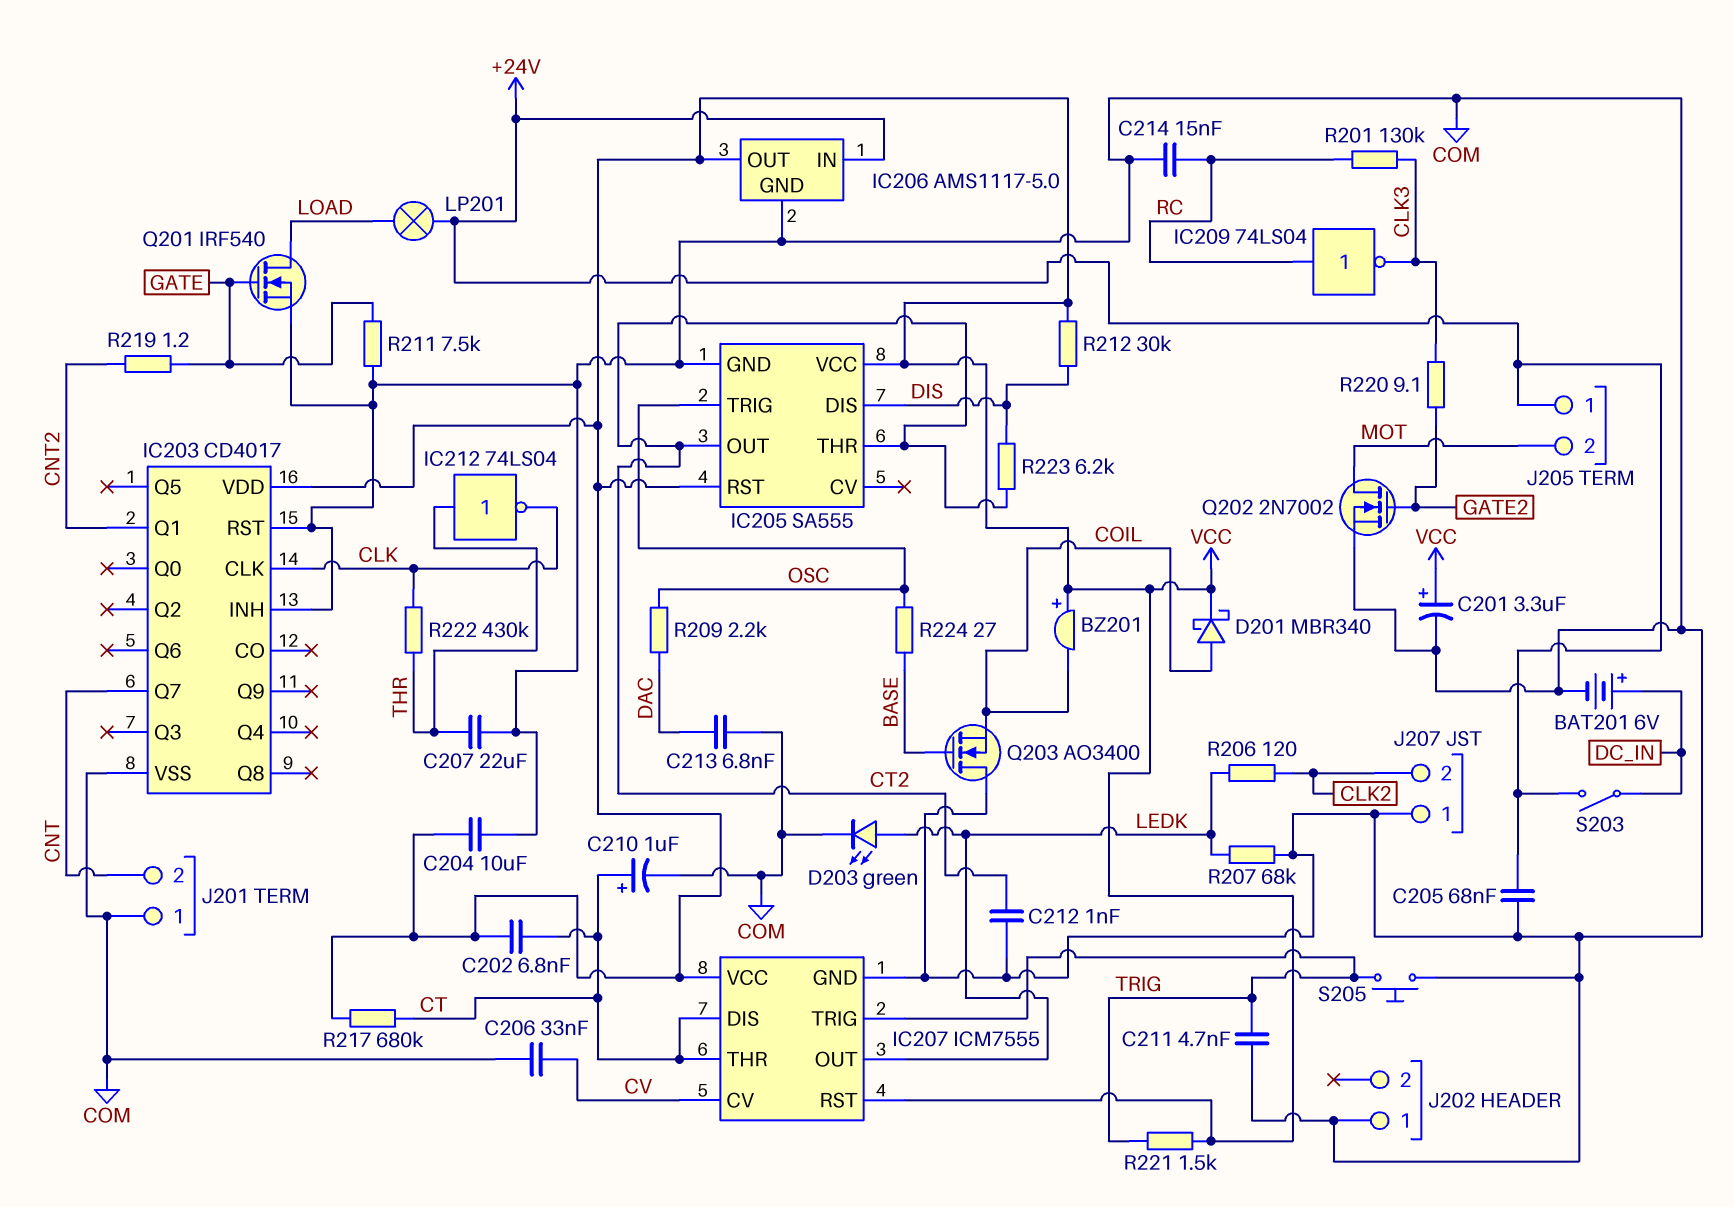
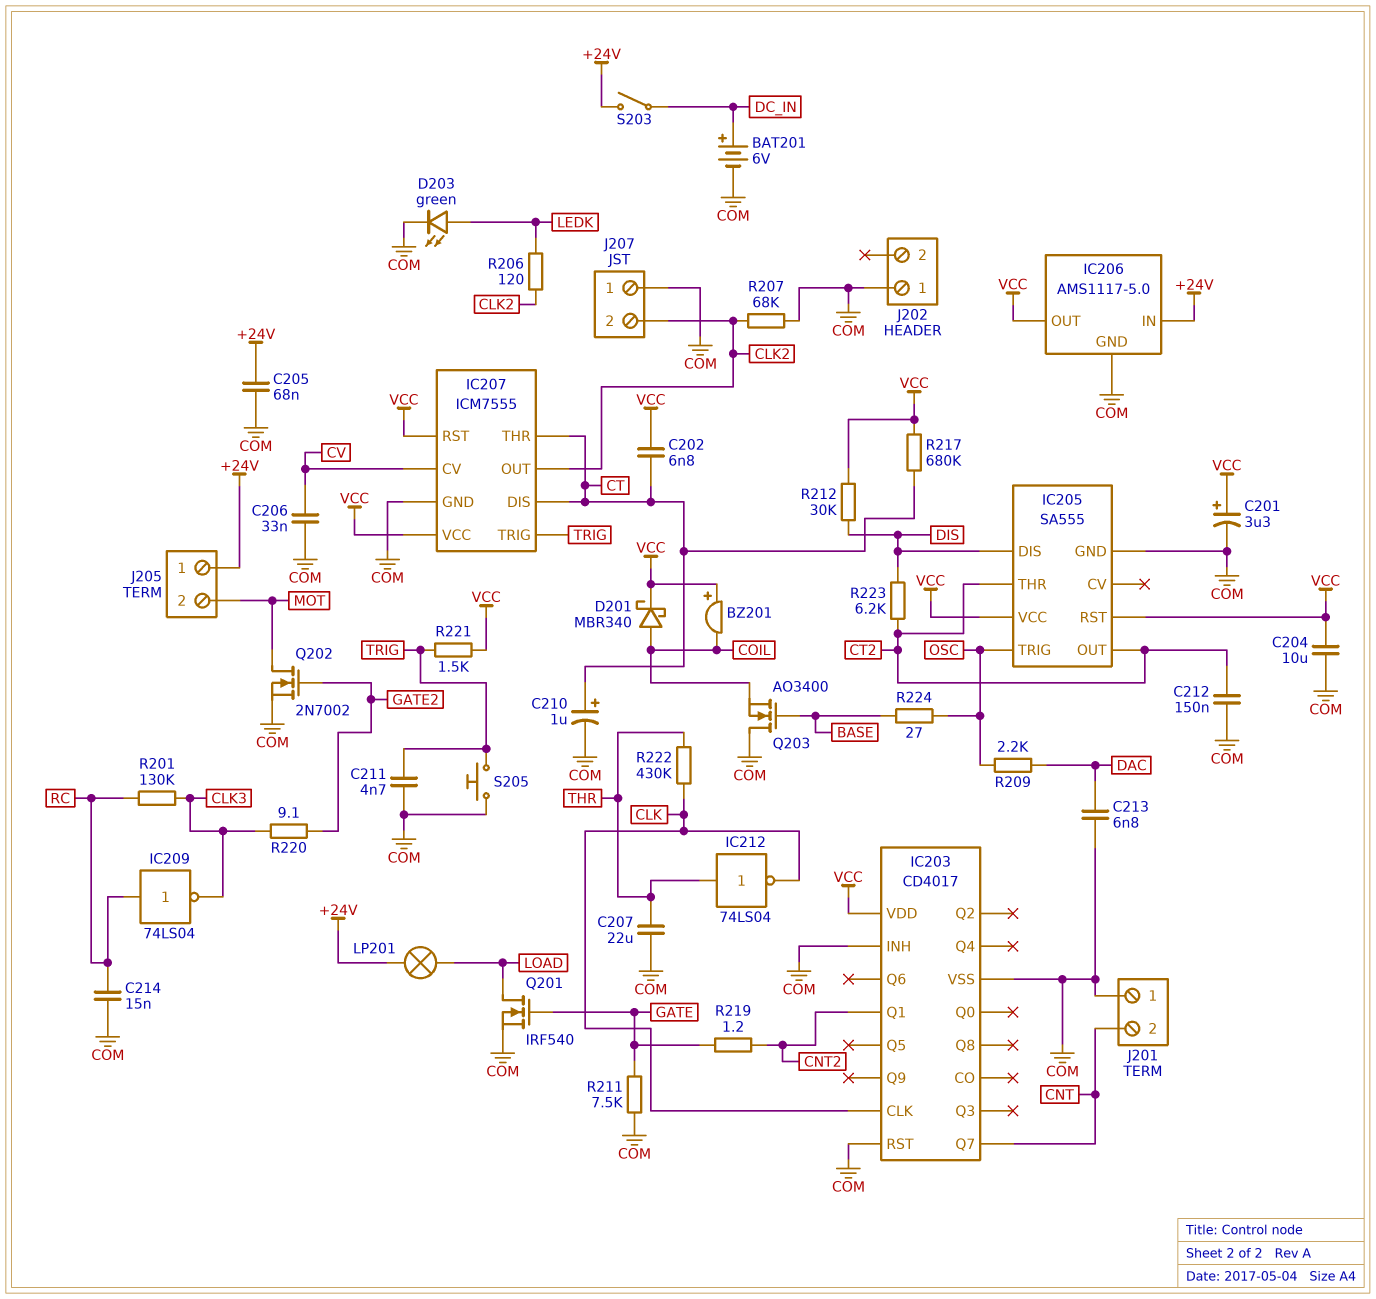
C212: 1nF (COM, CT2) -> 150nF (COM, CT2)
IC207 pin OUT: LEDK -> CLK2
R207: 68k (COM, LEDK) -> 68k (CLK2, COM)

